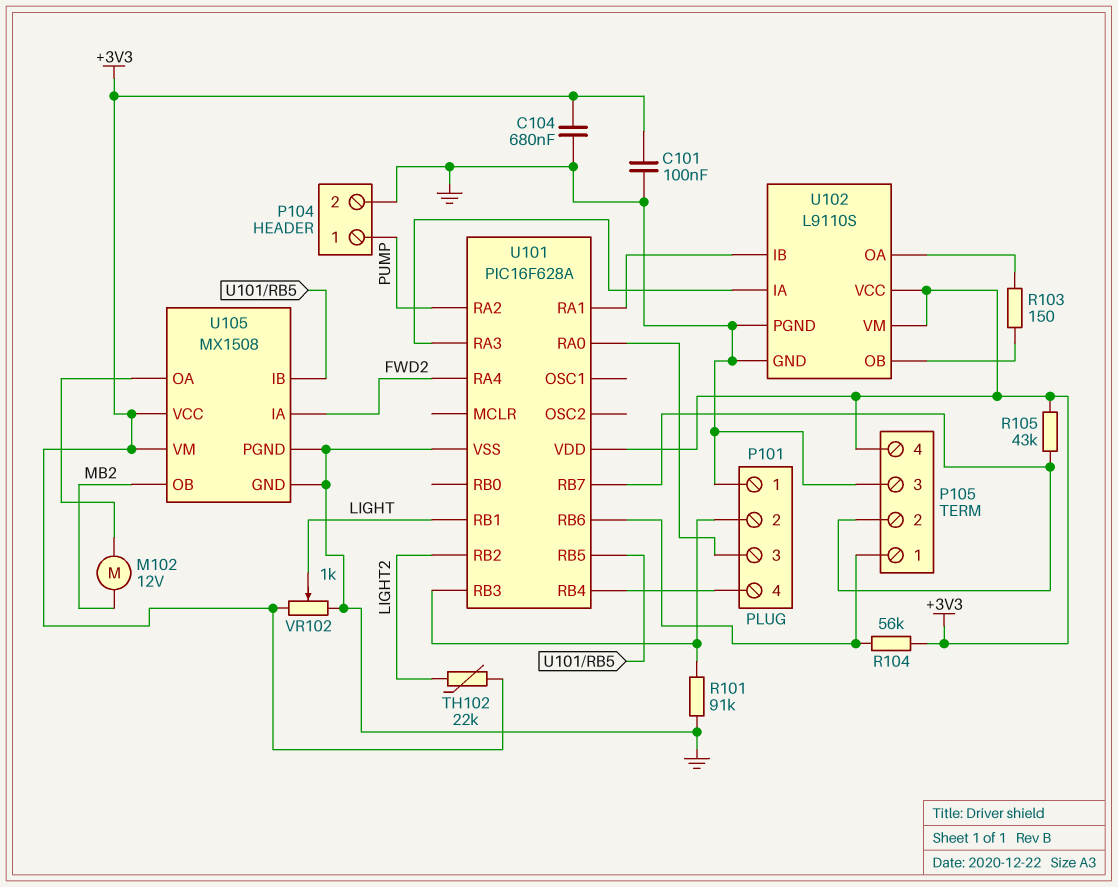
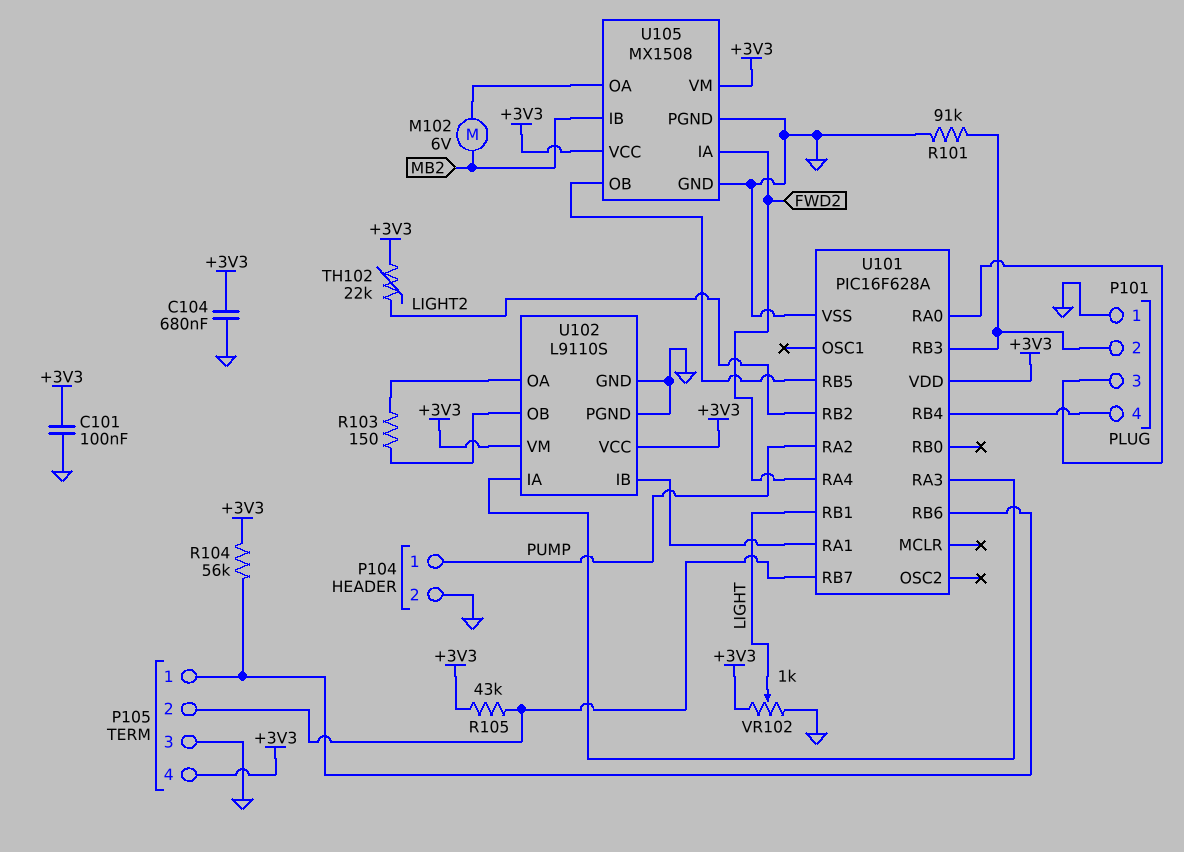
M102: motor 12V (MB2, U105/OA) -> motor 6V (MB2, U105/OA)
U105 pin IB: U101/RB5 -> MB2
U105 pin OB: MB2 -> U101/RB5

